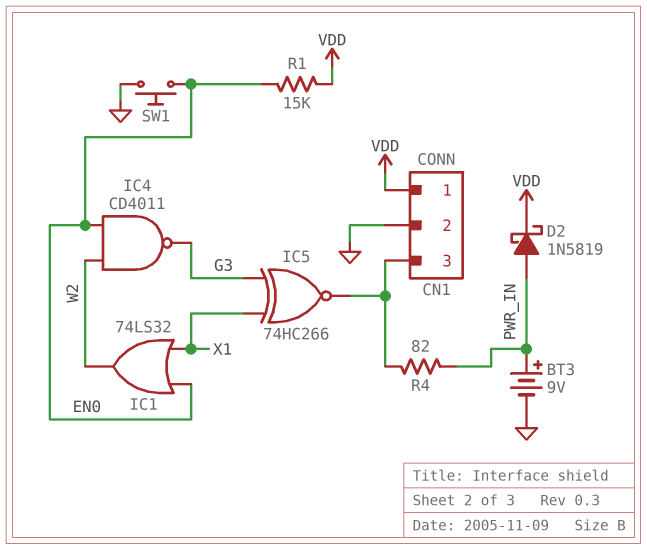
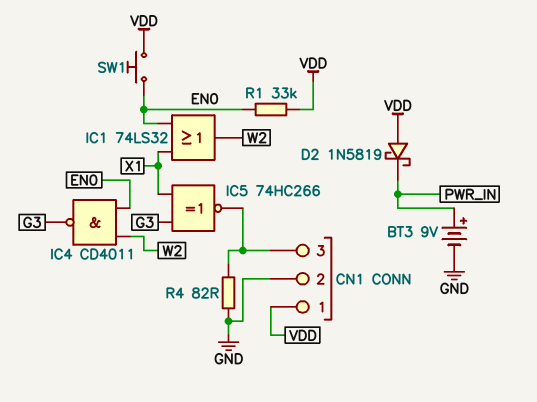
D2: schottky 1N5819 (A PWR_IN, K VDD) -> schottky 1N5819 (A VDD, K PWR_IN)
R1: 15k (EN0, VDD) -> 33k (EN0, VDD)
R4: 82 (CN1/3, PWR_IN) -> 82 (CN1/3, GND)
SW1: button (EN0, GND) -> button (EN0, VDD)

